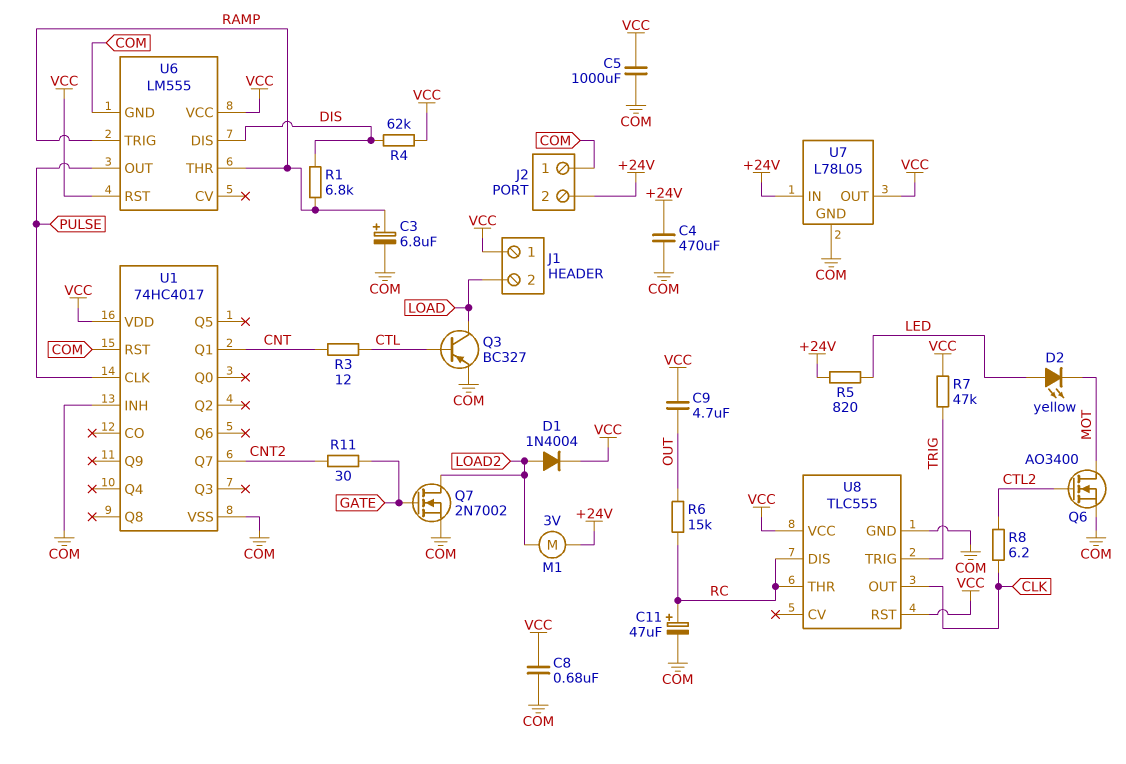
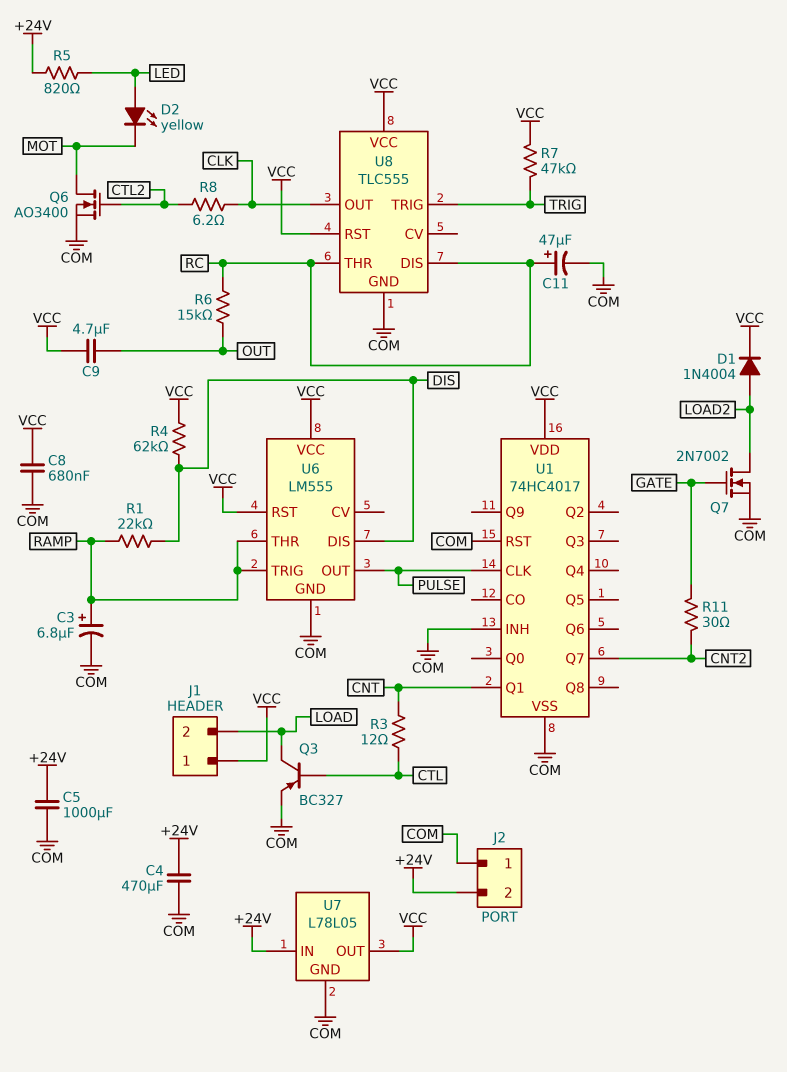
C5: 1000uF (COM, VCC) -> 1000uF (+24V, COM)
M1: motor 3V (+24V, LOAD2) -> none
R1: 6.8k (DIS, RAMP) -> 22k (DIS, RAMP)

